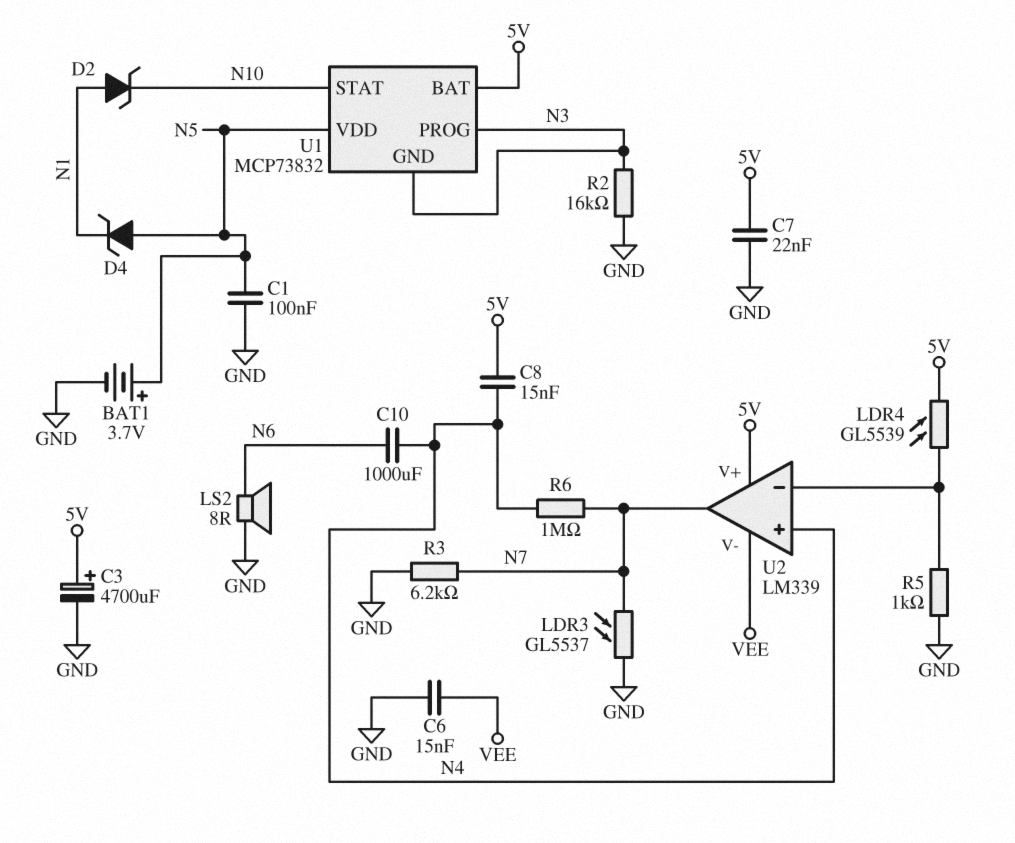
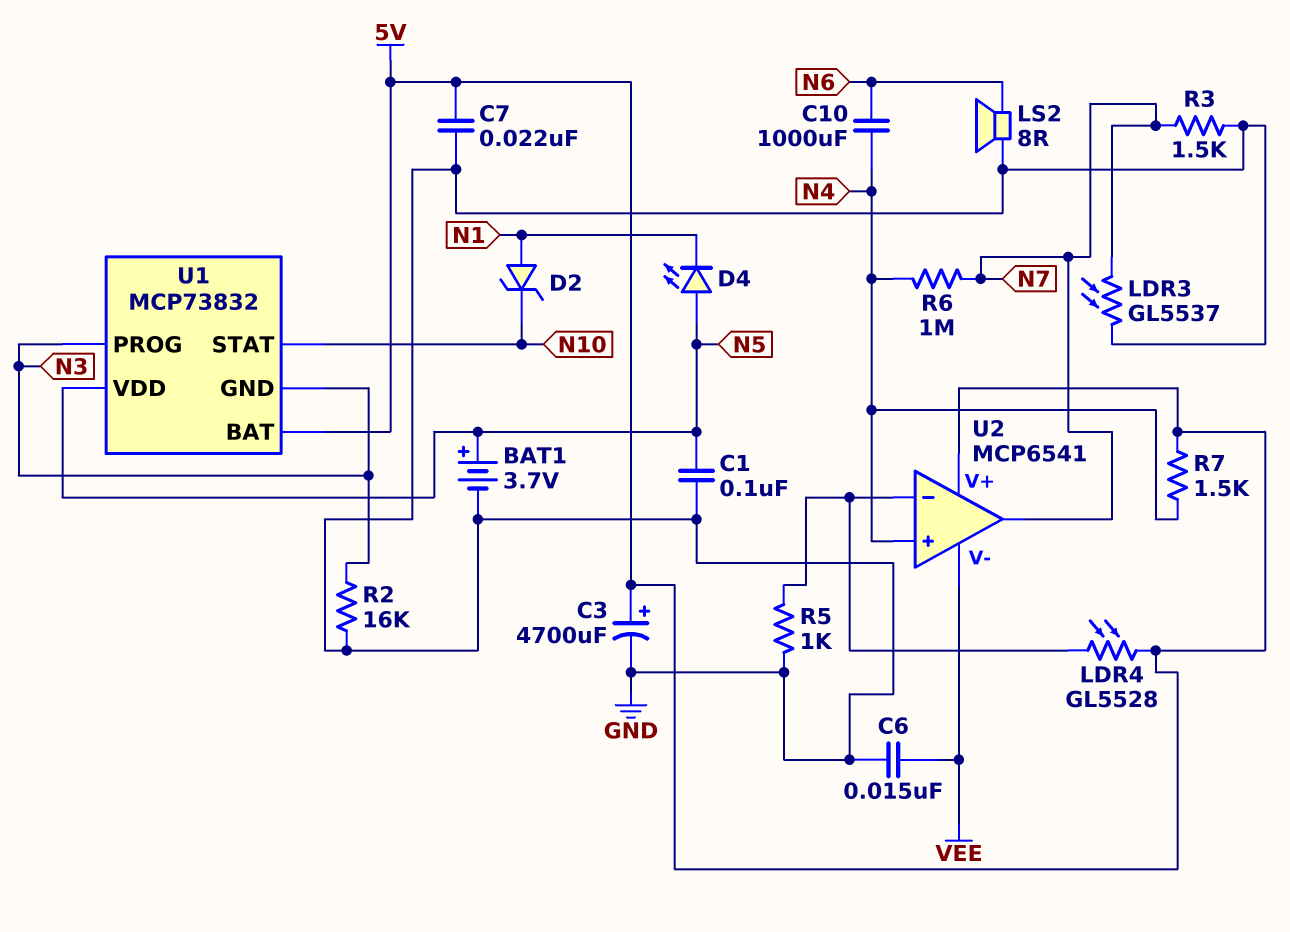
C8: 15nF (5V, N4) -> none
D4: zener (A N5, K N1) -> LED (A N5, K N1)
LDR4: GL5539 (5V, U2/in-) -> GL5528 (5V, U2/in-)
R3: 6.2k (GND, N7) -> 1.5k (GND, N7)
R7: none -> 1.5k (5V, N4)
U2: LM339 -> MCP6541

